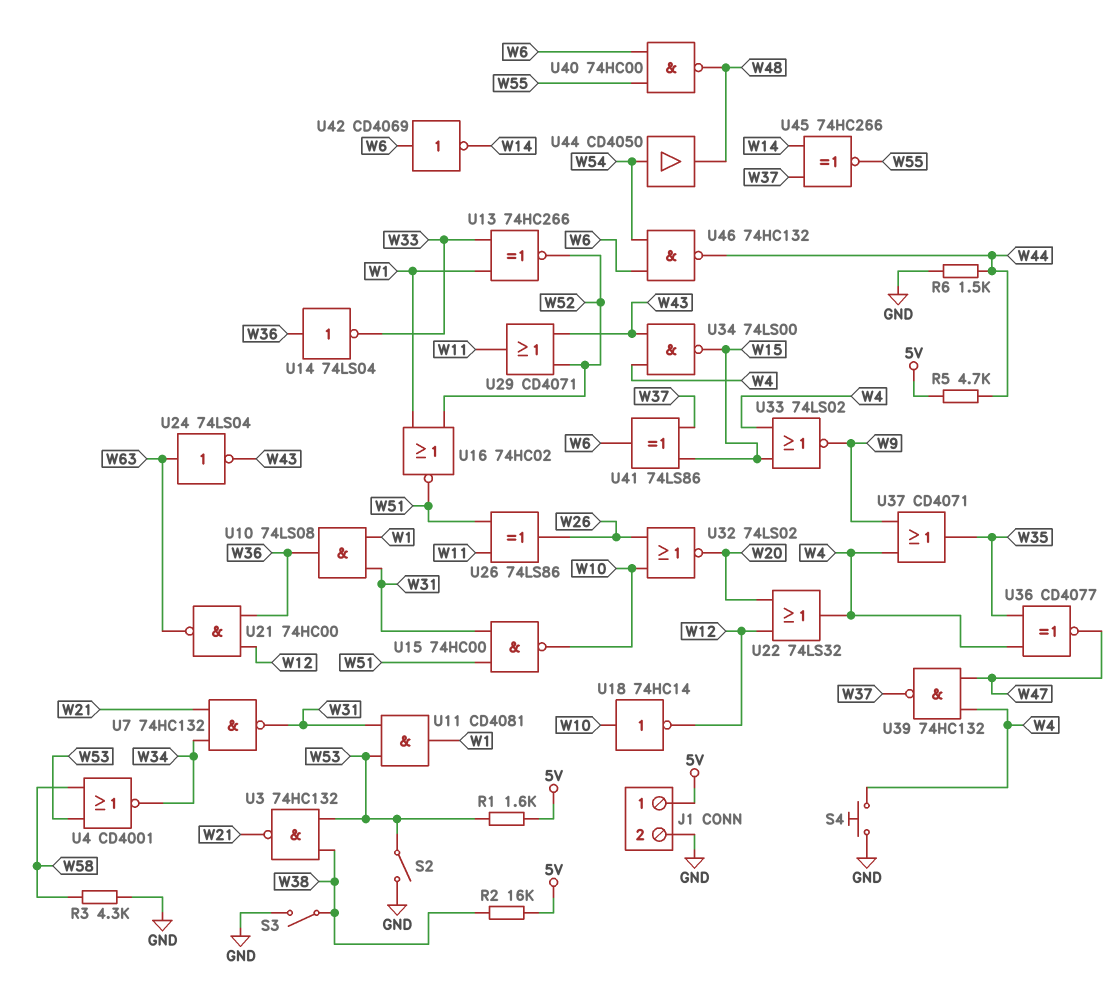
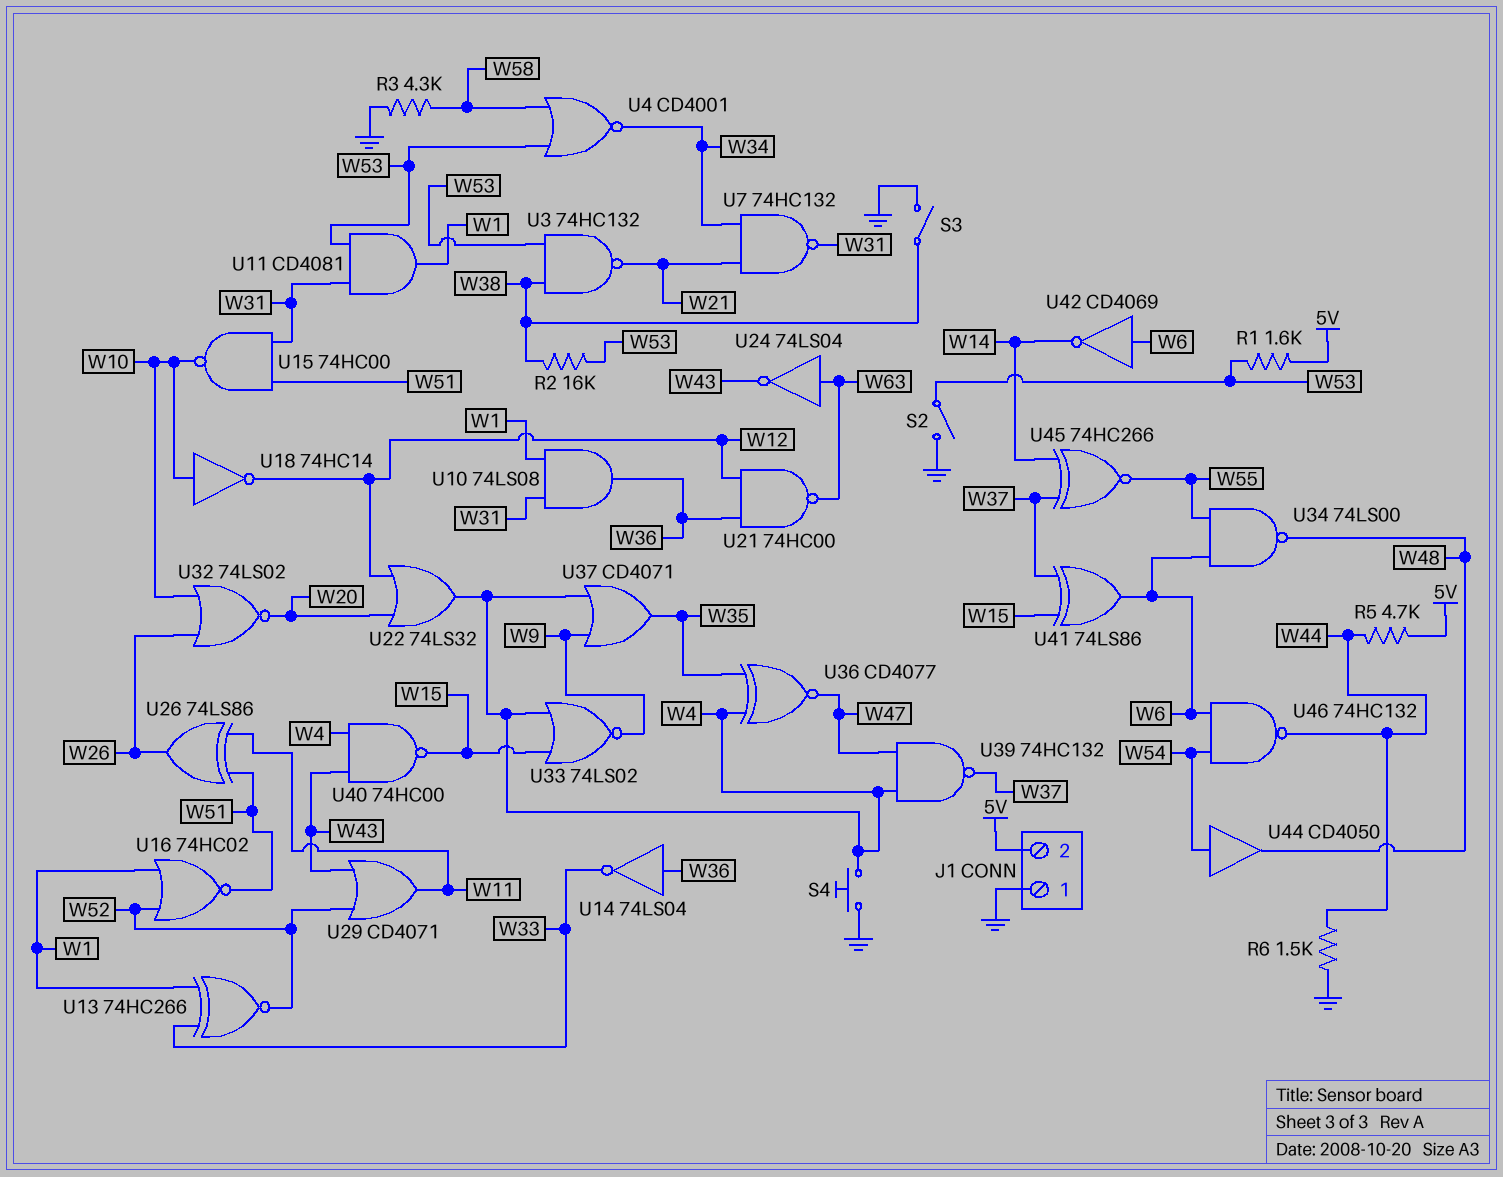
J1 pin 1: 5V -> GND
J1 pin 2: GND -> 5V
R2: 16k (5V, W38) -> 16k (W38, W53)
U34: NAND 74LS00 (in W4, in W43, out W15) -> NAND 74LS00 (in W6, in W55, out W48)
U40: NAND 74HC00 (in W6, in W55, out W48) -> NAND 74HC00 (in W4, in W43, out W15)

